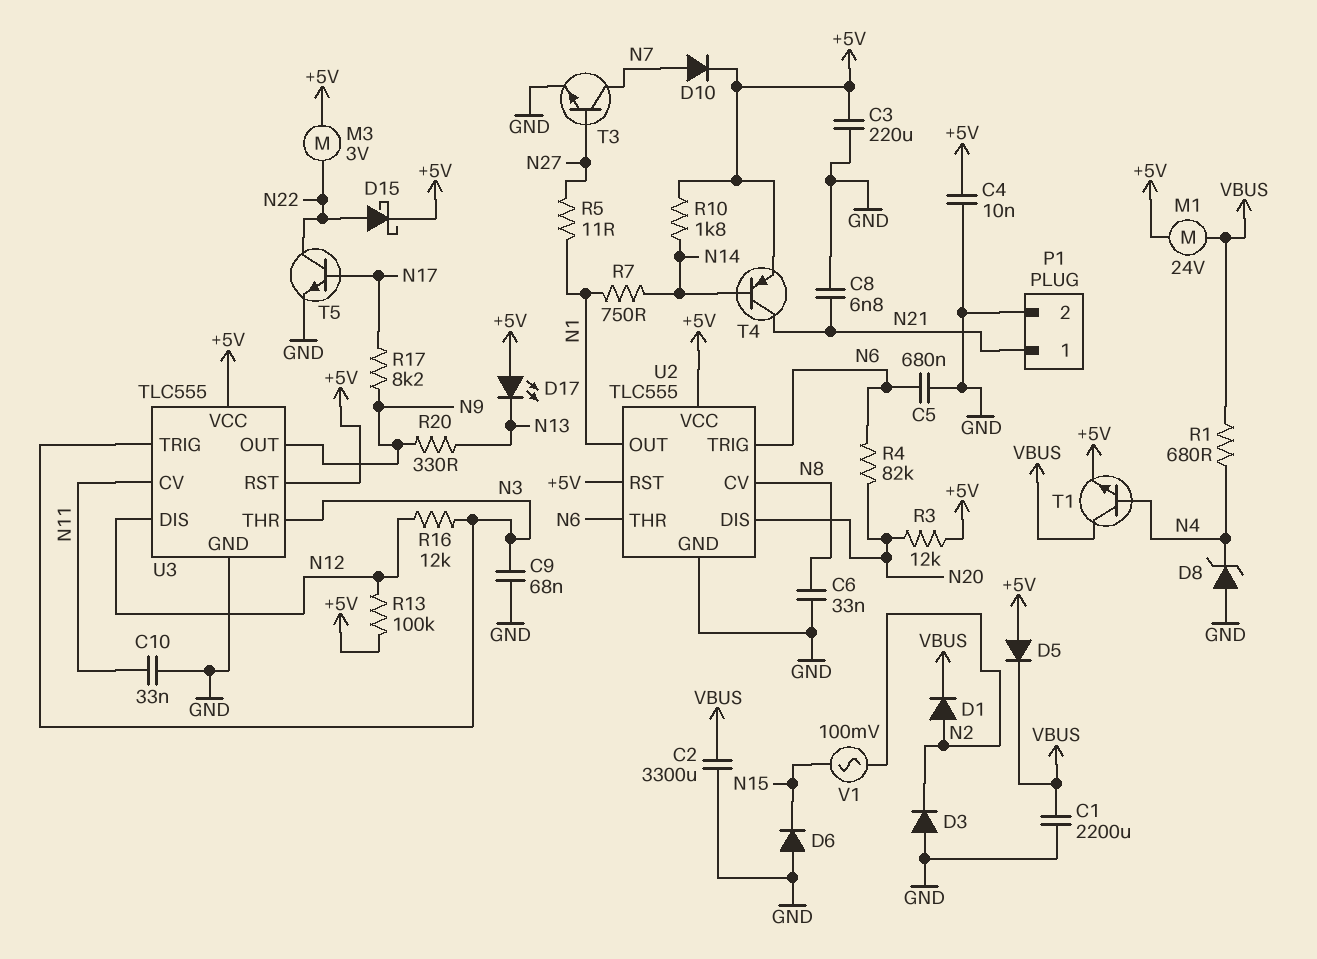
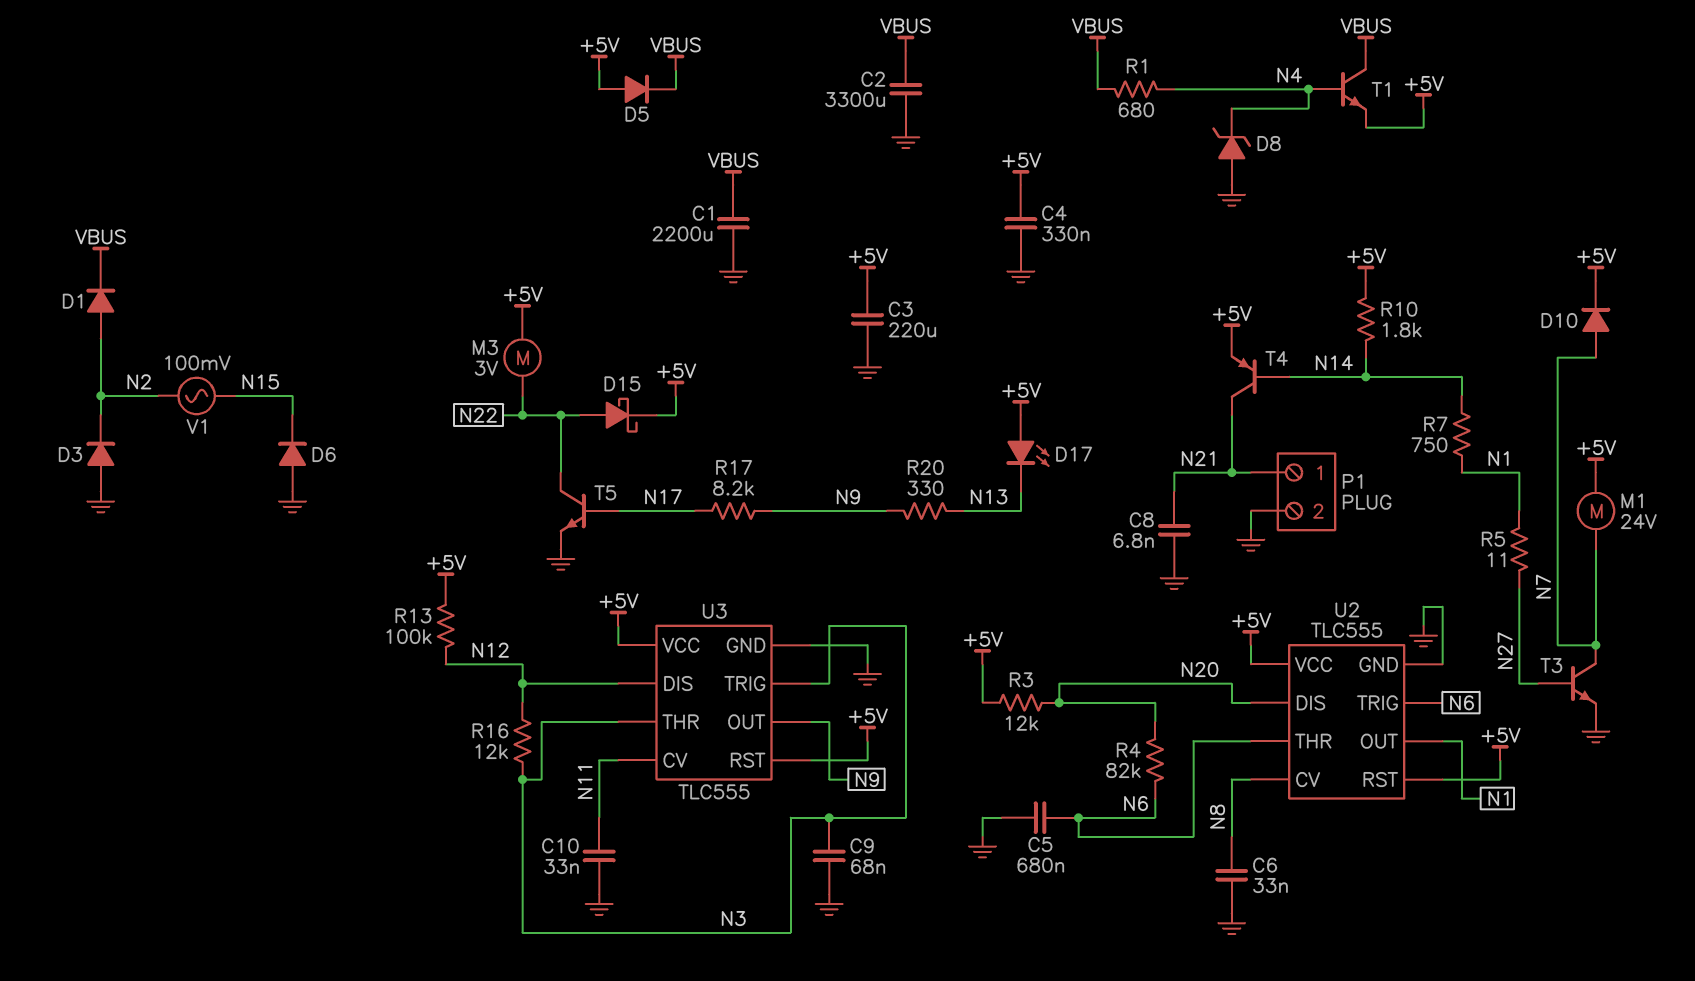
C4: 10nF (+5V, GND) -> 330nF (+5V, GND)
M1: motor 24V (+5V, VBUS) -> motor 24V (+5V, N7)

